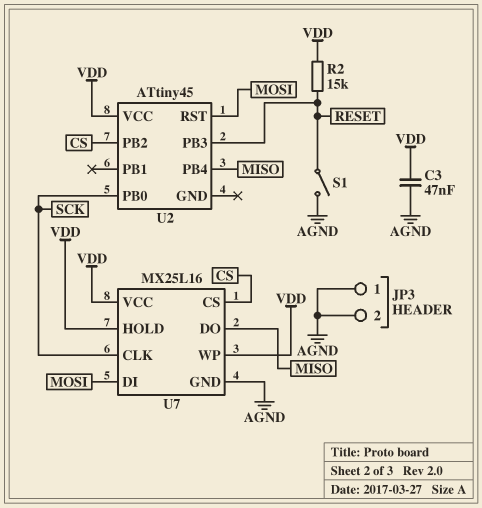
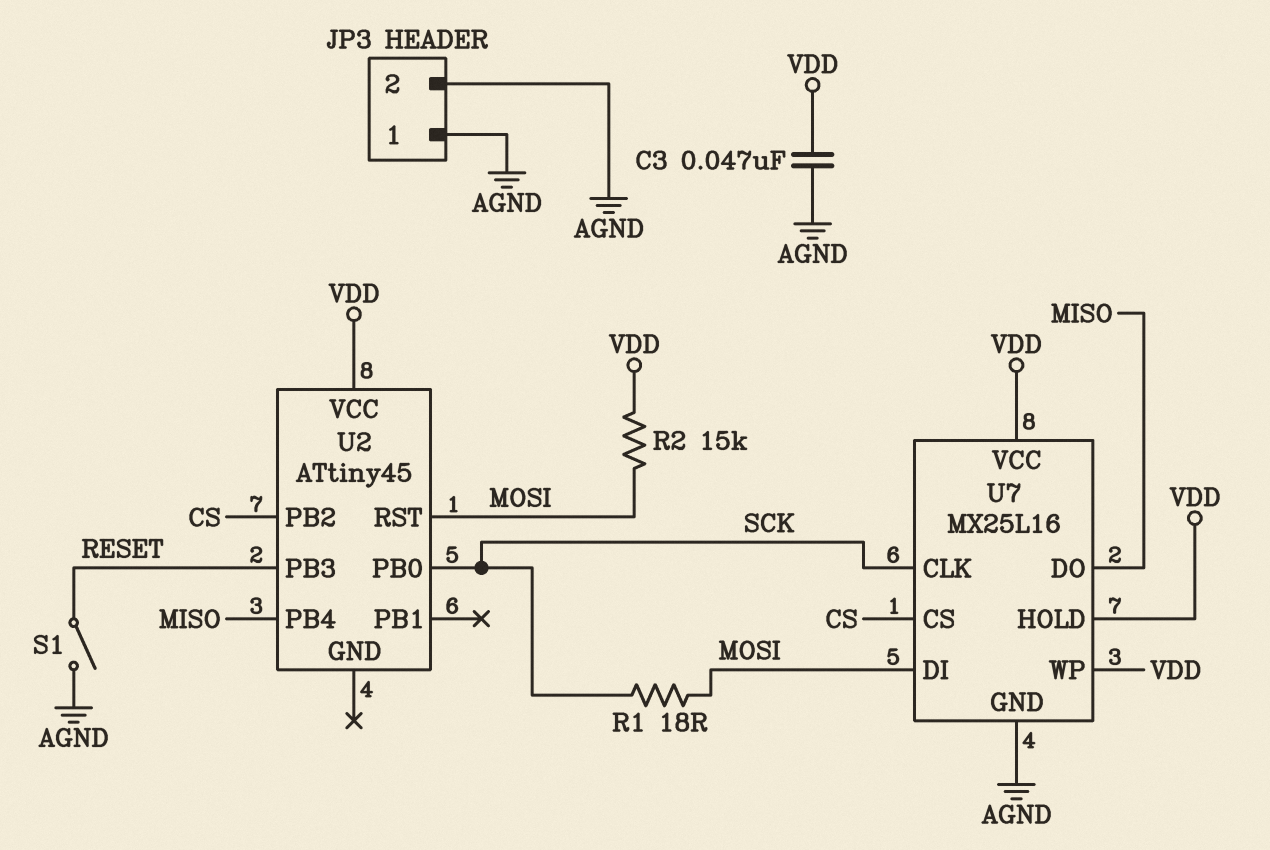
R1: none -> 18 (MOSI, SCK)
R2: 15k (RESET, VDD) -> 15k (MOSI, VDD)

